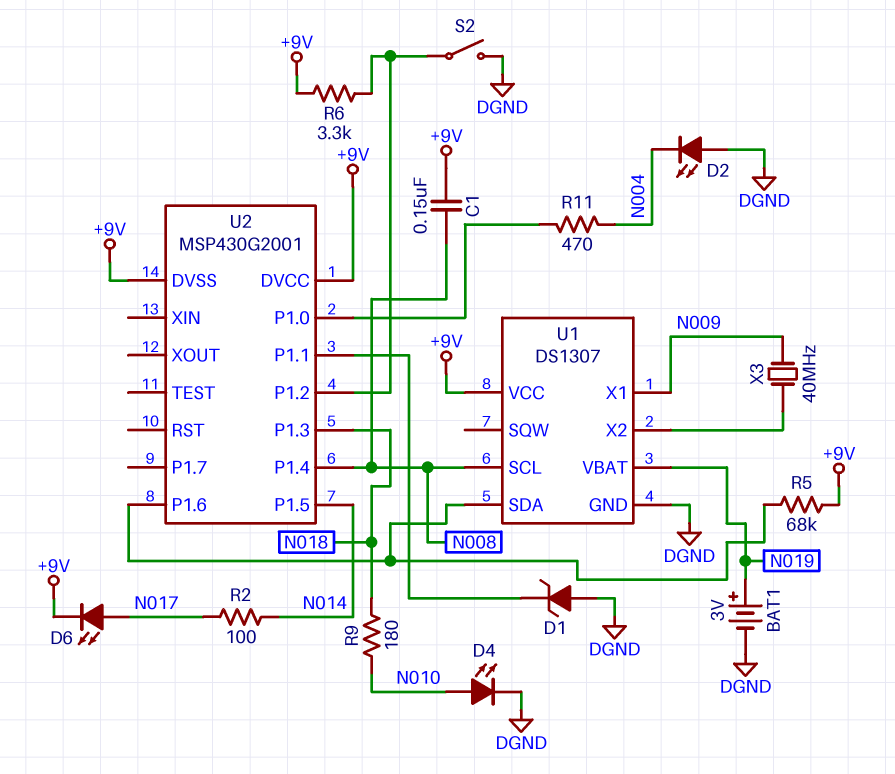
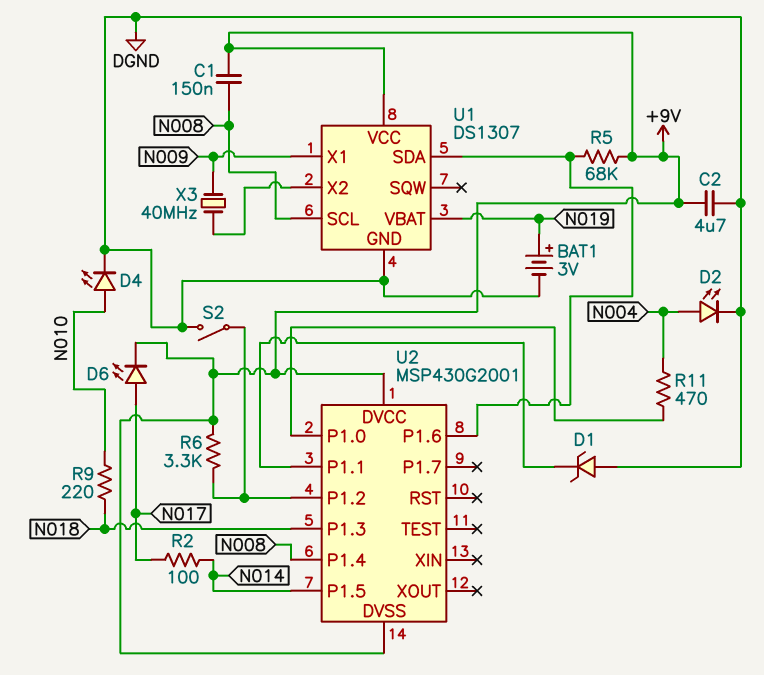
C2: none -> 4.7uF (+9V, DGND)
D2: LED (A DGND, K N004) -> LED (A N004, K DGND)
R9: 180 (N010, N018) -> 220 (N010, N018)

